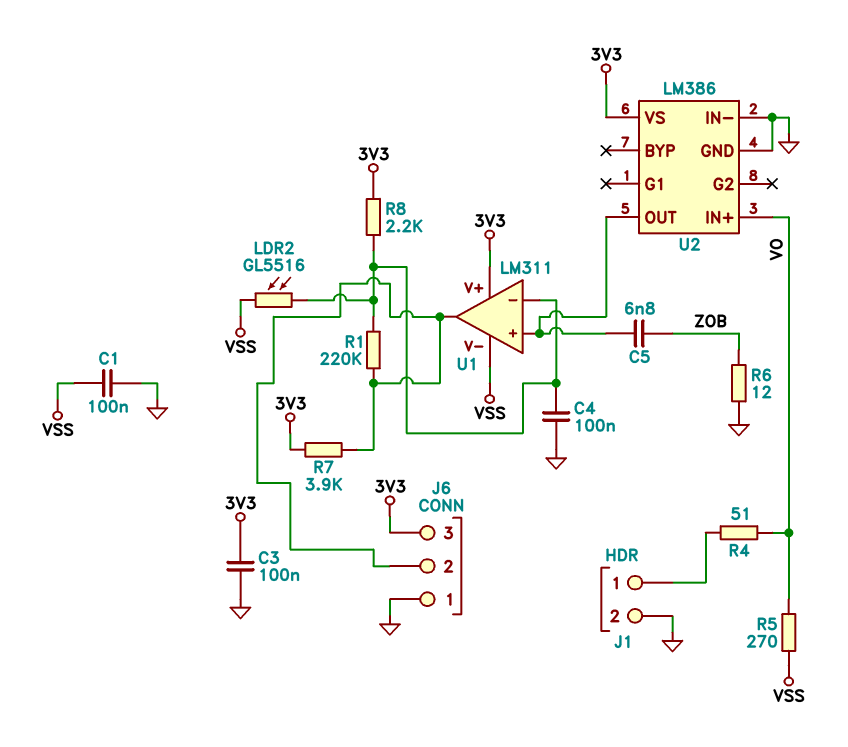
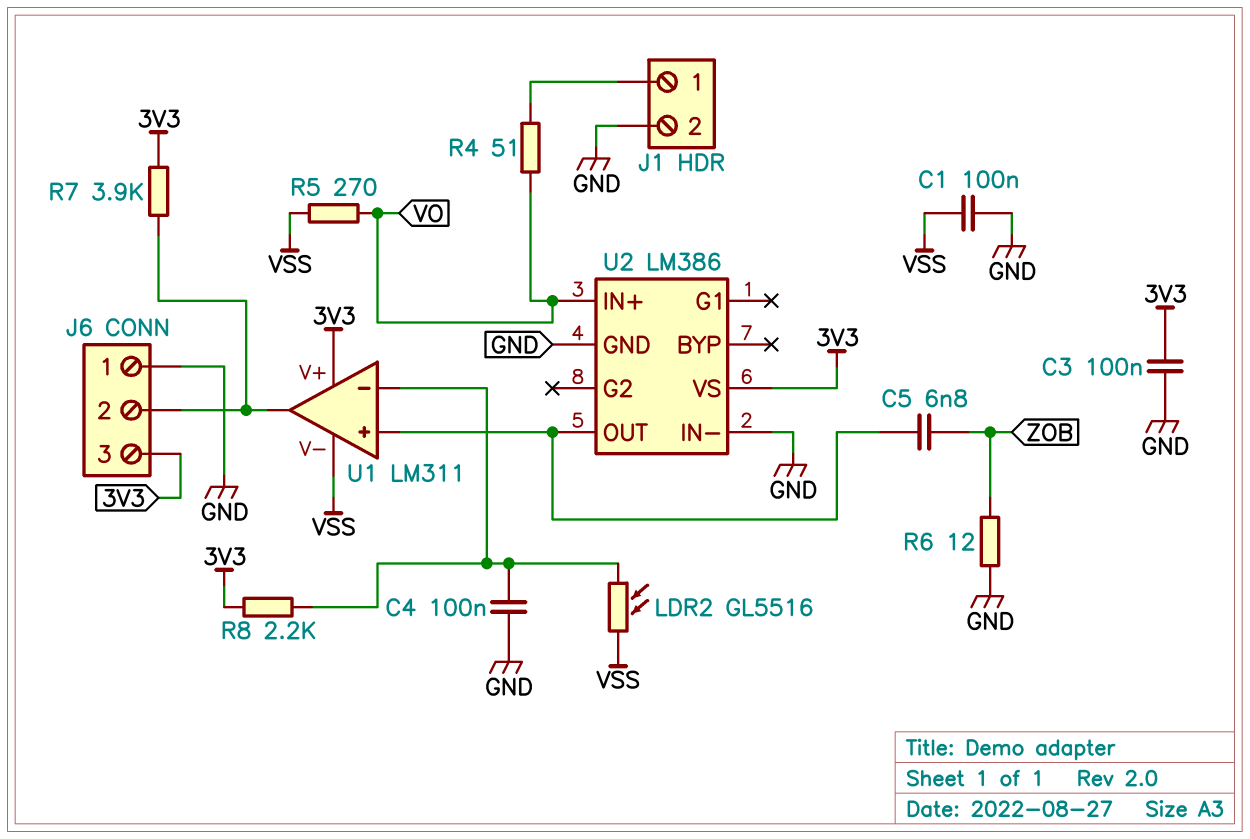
R1: 220k (J6/2, U1/in-) -> none

